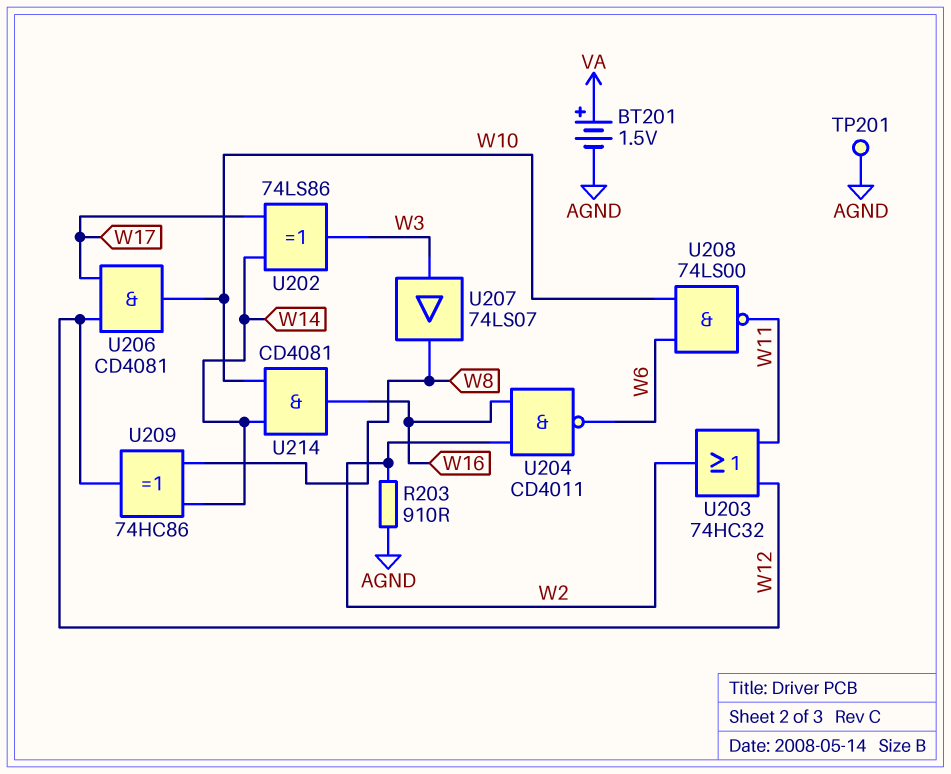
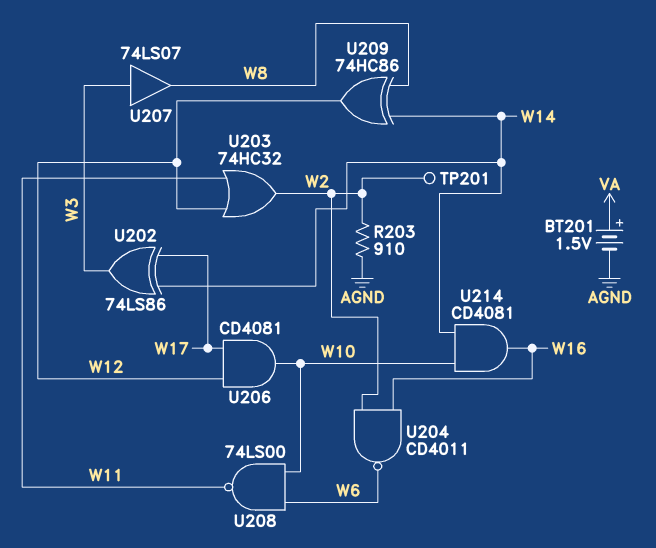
TP201: test point (AGND) -> test point (W2)

